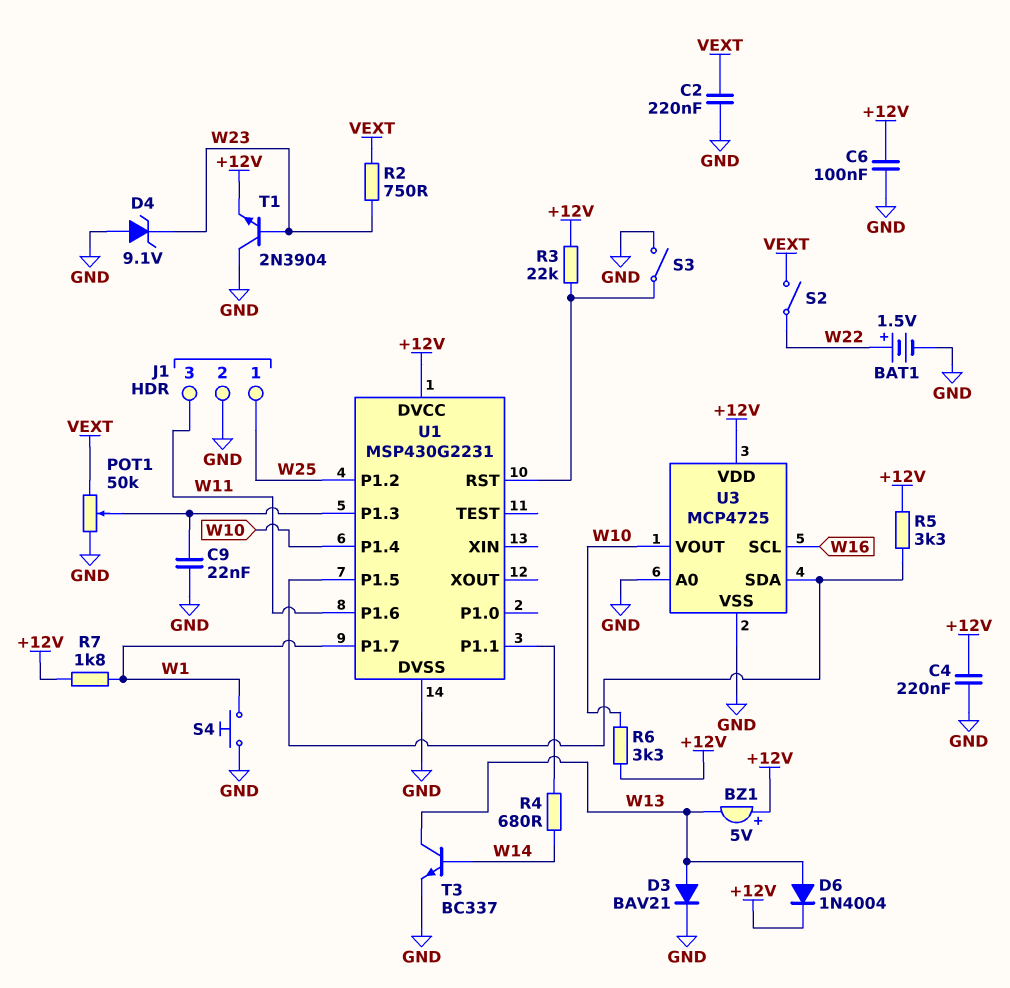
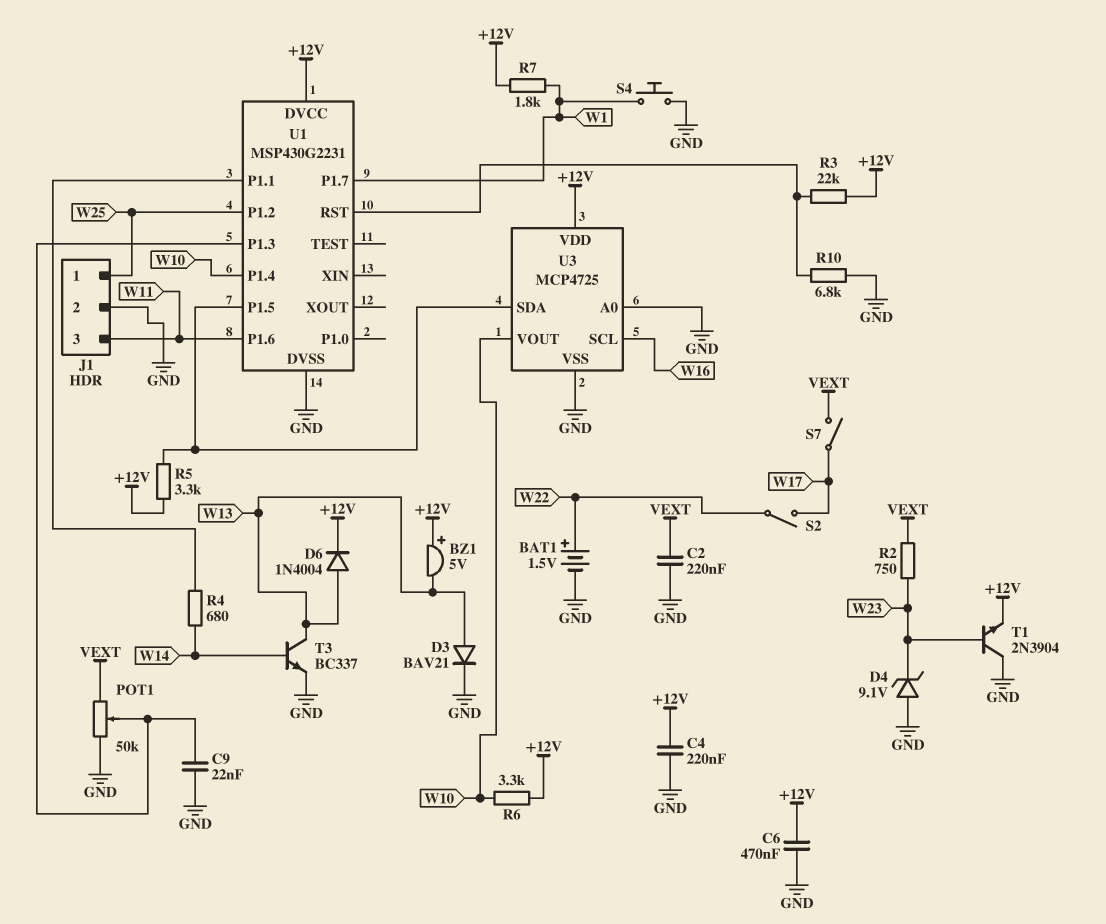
C6: 100nF (+12V, GND) -> 470nF (+12V, GND)
R10: none -> 6.8k (GND, U1/RST)
S2: switch (VEXT, W22) -> switch (W17, W22)
S3: switch (GND, U1/RST) -> none
S7: none -> switch (VEXT, W17)

